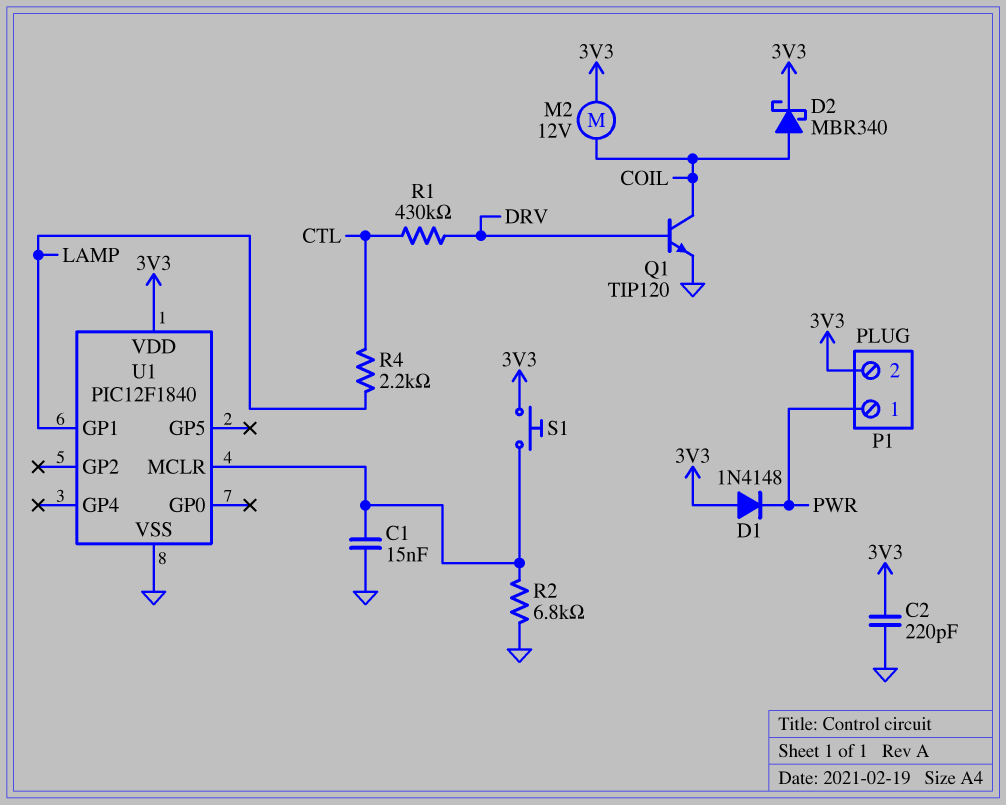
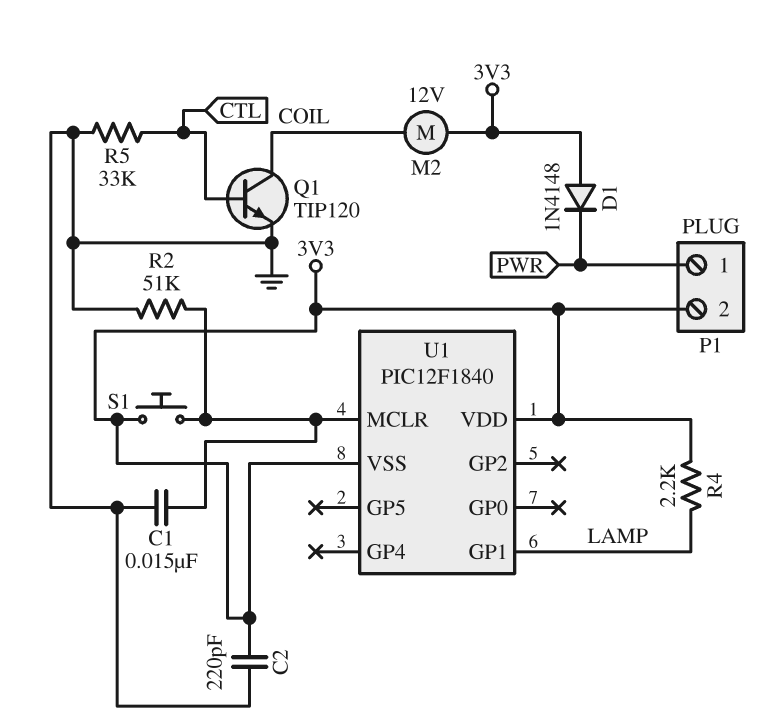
D2: schottky MBR340 (A COIL, K 3V3) -> none
Q1: NPN TIP120 (B DRV, C COIL, E GND) -> NPN TIP120 (B CTL, C COIL, E GND)
R1: 430k (CTL, DRV) -> none
R2: 6.8k (GND, U1/MCLR) -> 51k (GND, U1/MCLR)
R4: 2.2k (CTL, LAMP) -> 2.2k (3V3, LAMP)
R5: none -> 33k (CTL, GND)
U1 pin VSS: GND -> 3V3

